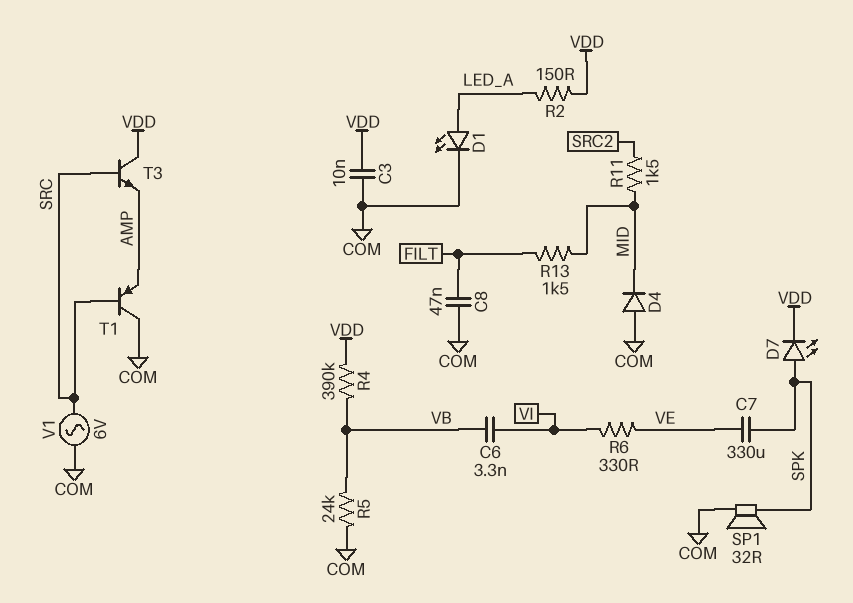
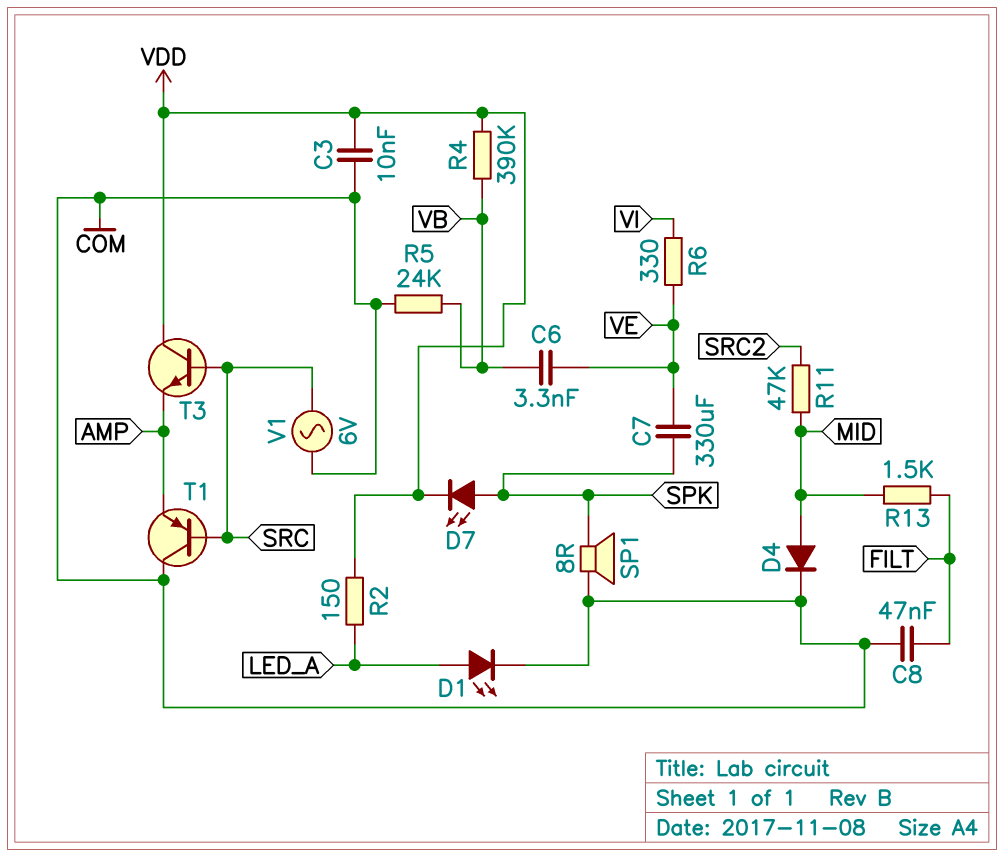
C6: 3.3nF (VB, VI) -> 3.3nF (VB, VE)
D4: diode (A COM, K MID) -> diode (A MID, K COM)
R11: 1.5k (MID, SRC2) -> 47k (MID, SRC2)
SP1: speaker 32R (COM, SPK) -> speaker 8R (COM, SPK)

